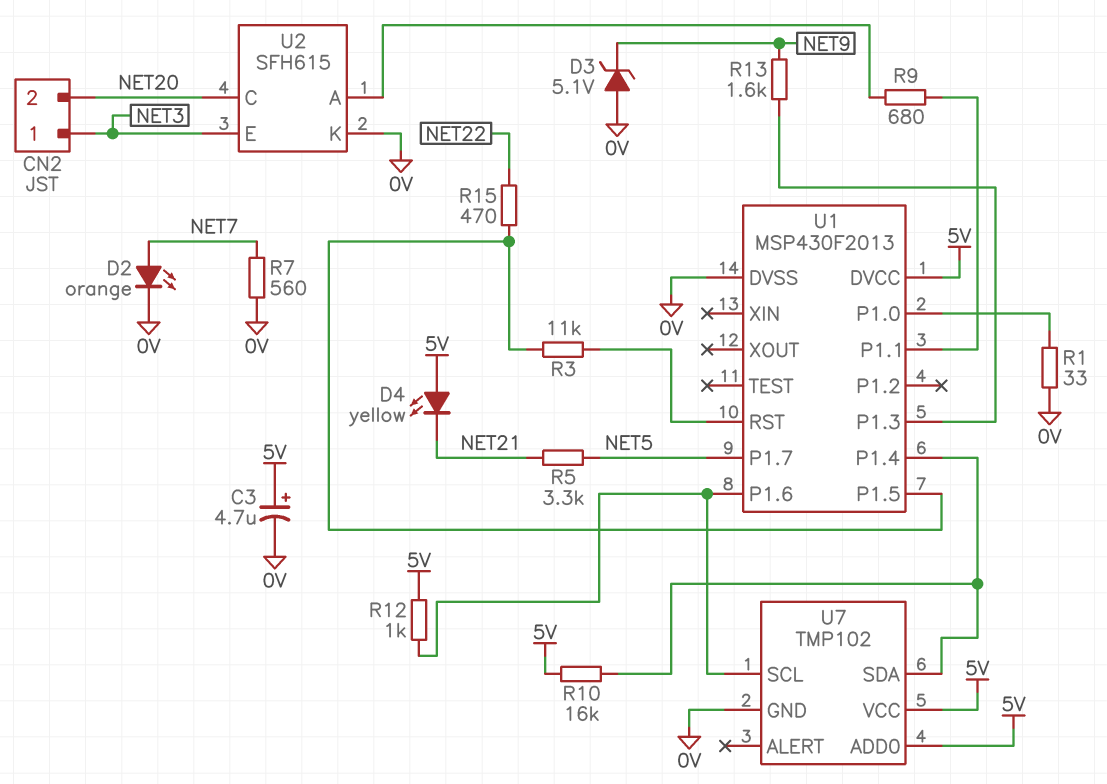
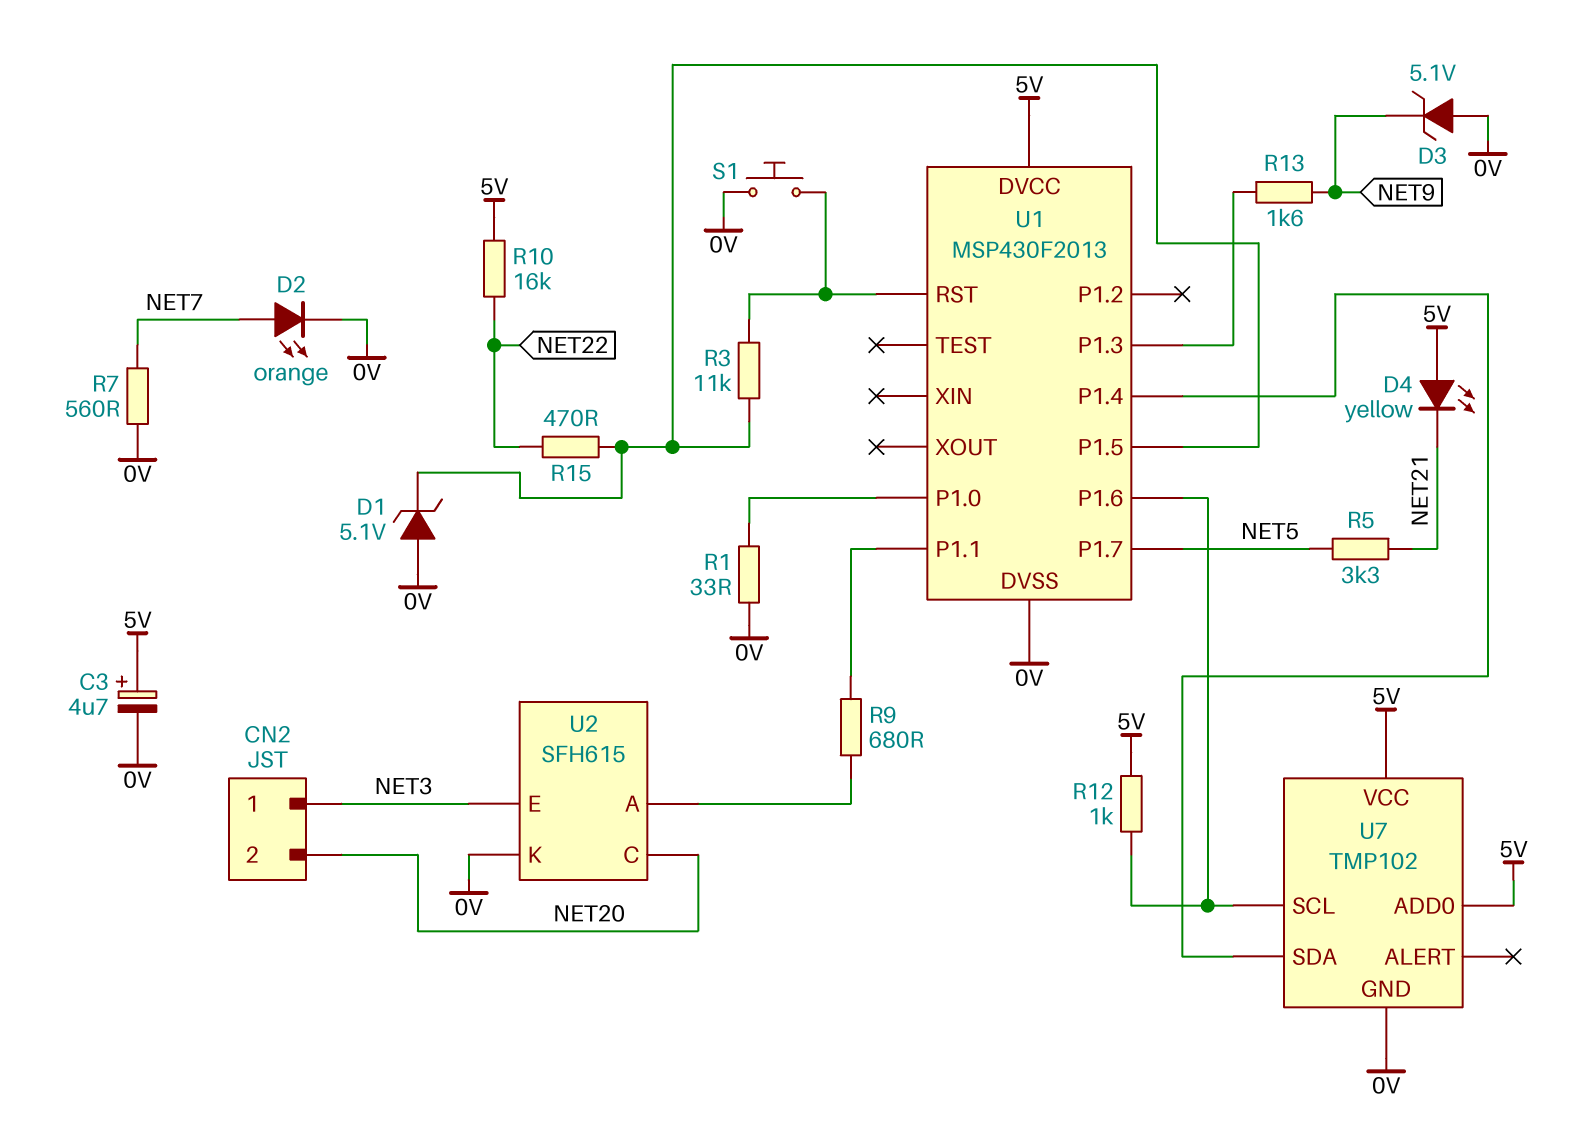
D1: none -> zener 5.1V (A 0V, K U1/P1.5)
R10: 16k (5V, U1/P1.4) -> 16k (5V, NET22)
S1: none -> button (0V, U1/RST)

